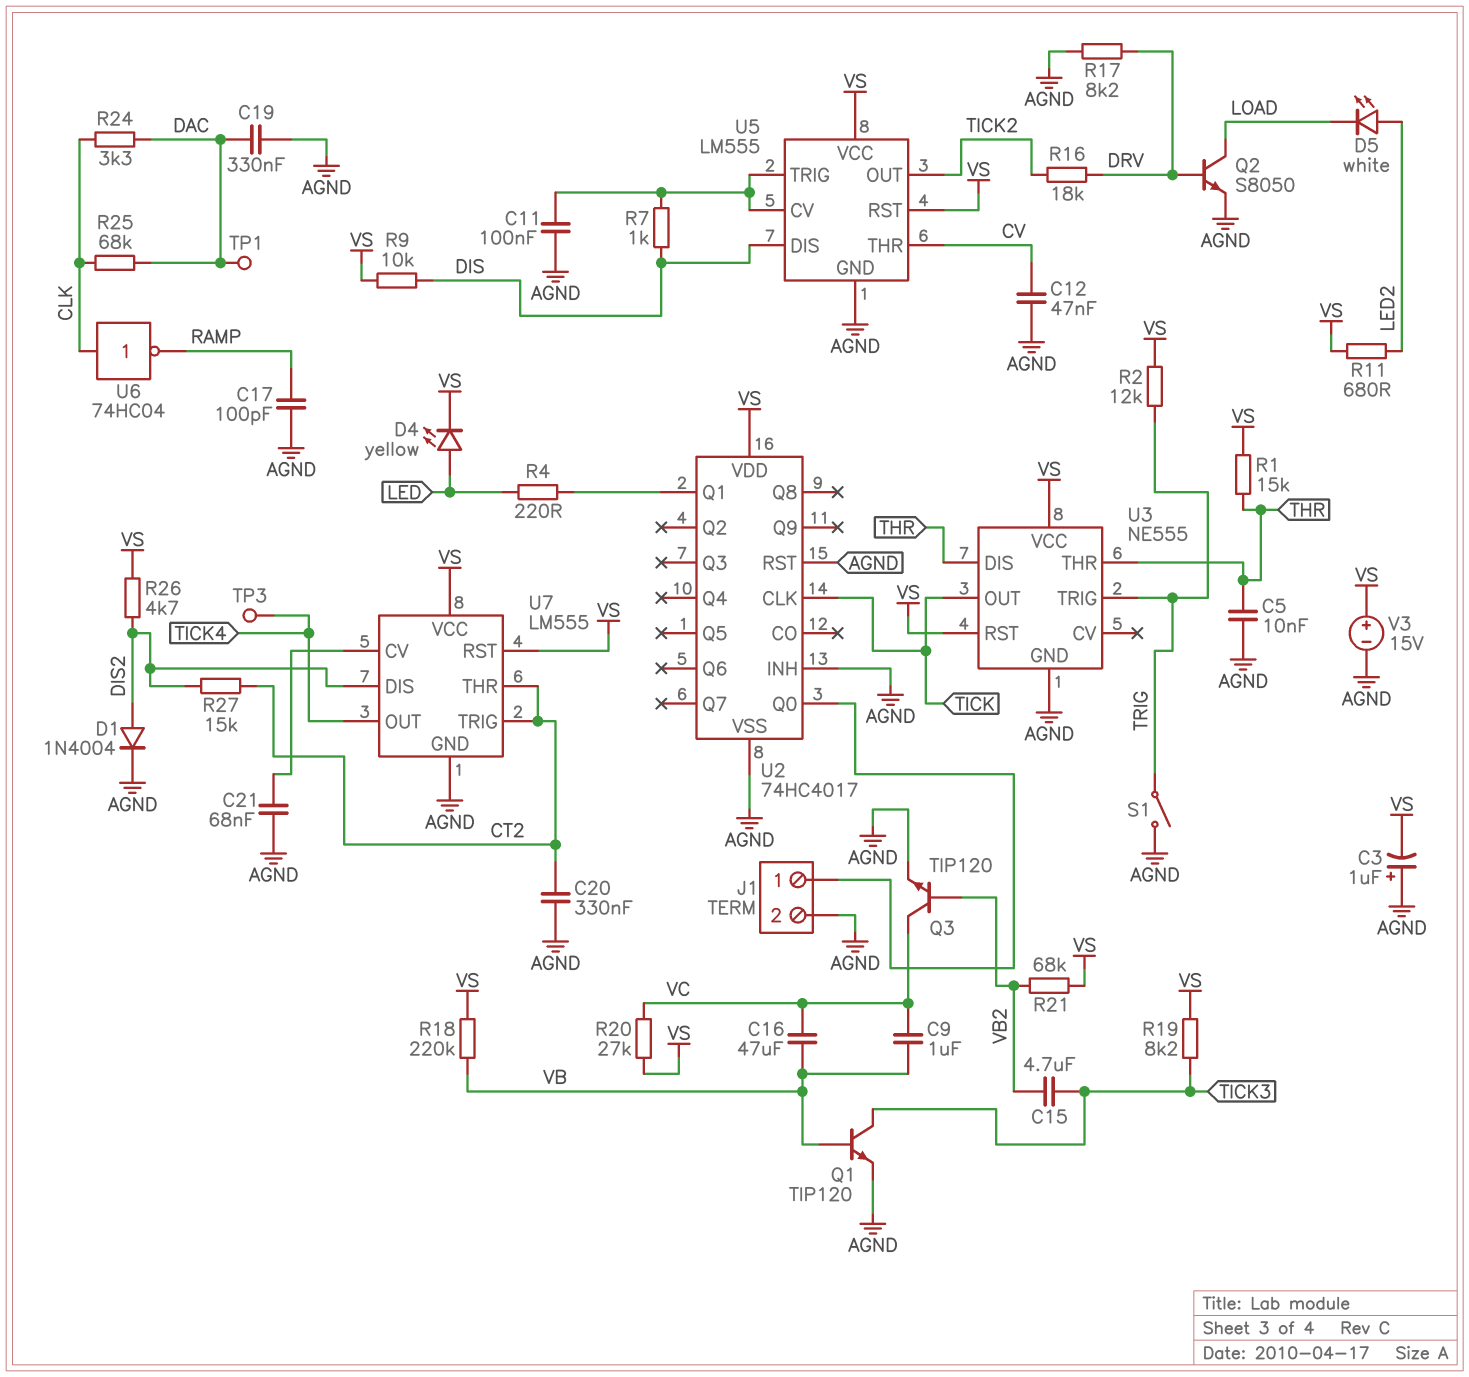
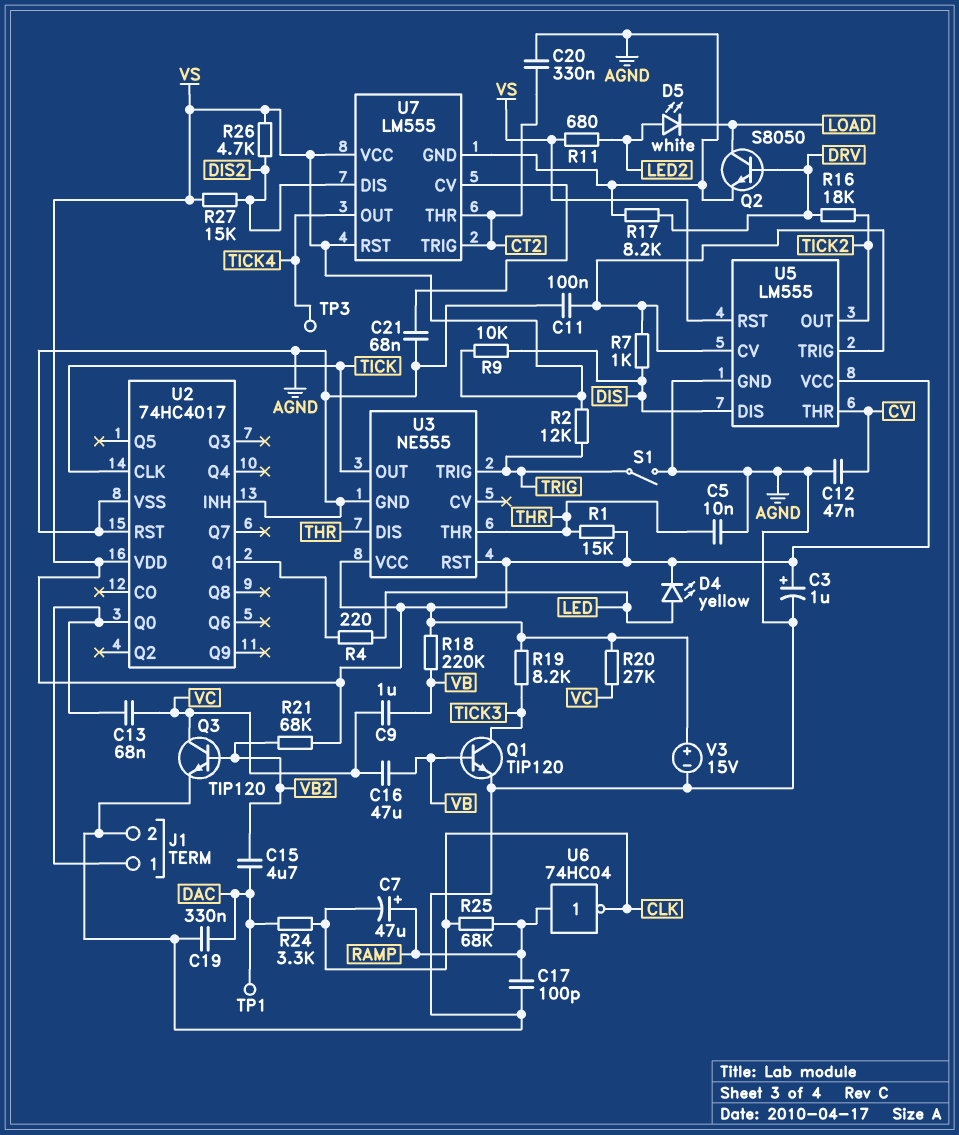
C3: 1uF (plus AGND, minus VS) -> 1uF (plus VS, minus AGND)
C7: none -> 47uF (plus RAMP, minus CLK)
C13: none -> 68nF (J1/1, VC)
C15: 4.7uF (TICK3, VB2) -> 4.7uF (DAC, VB2)
D1: diode 1N4004 (A DIS2, K AGND) -> none
R25: 68k (CLK, DAC) -> 68k (CLK, RAMP)
R27: 15k (CT2, DIS2) -> 15k (DIS2, VS)
U6: NOT 74HC04 (in CLK, out RAMP) -> NOT 74HC04 (in RAMP, out CLK)

